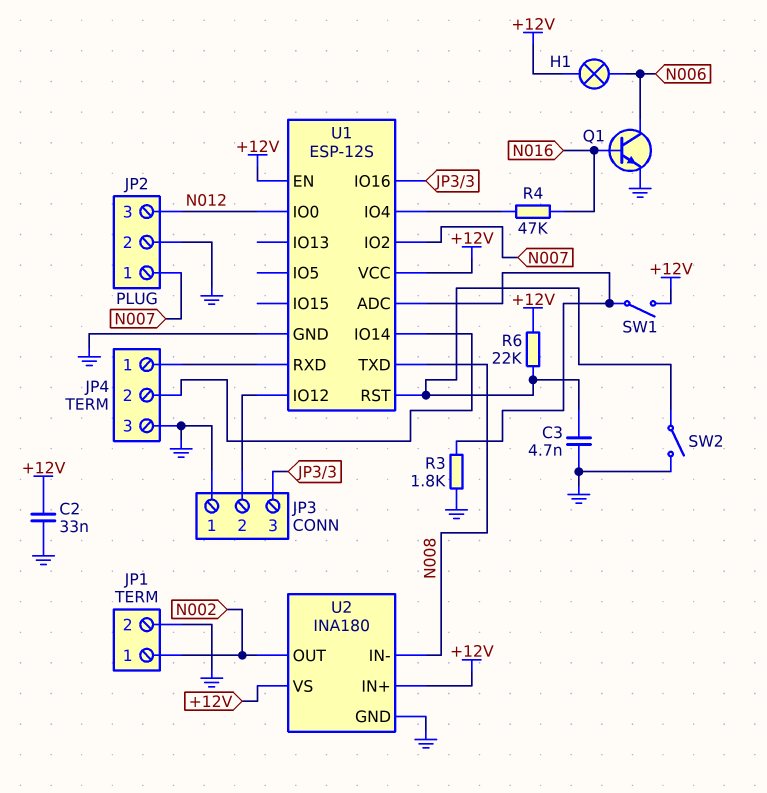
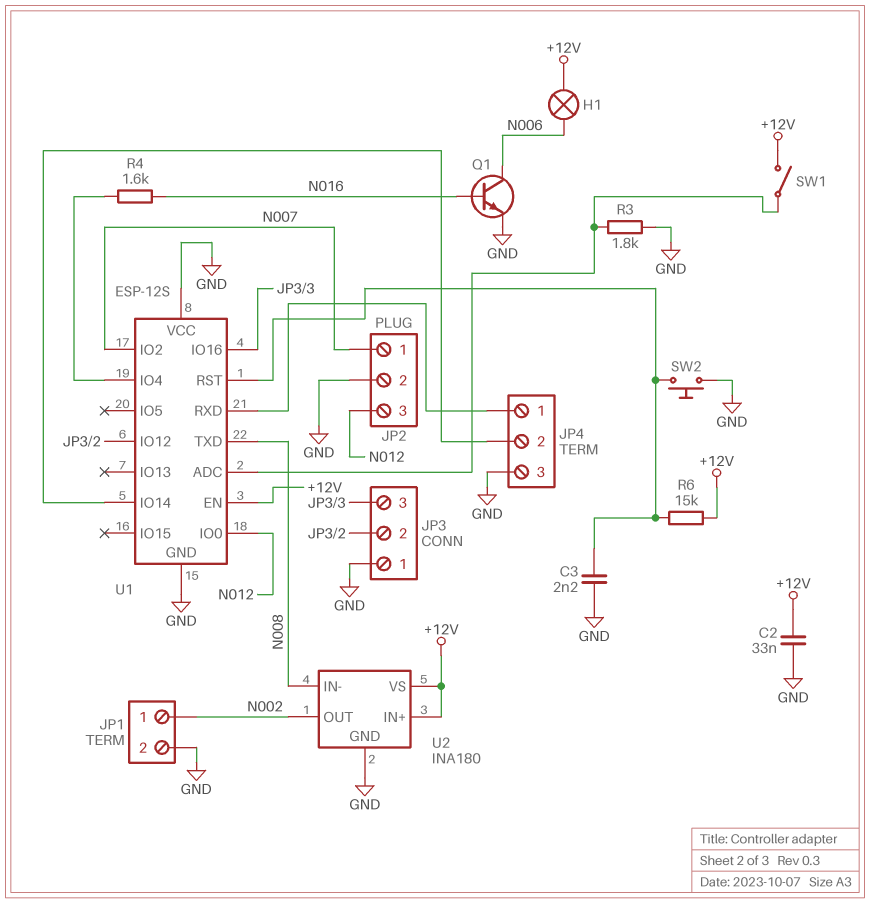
C3: 4.7nF (GND, U1/RST) -> 2.2nF (GND, U1/RST)
R4: 47k (N016, U1/IO4) -> 1.6k (N016, U1/IO4)
R6: 22k (+12V, U1/RST) -> 15k (+12V, U1/RST)
SW2: switch (GND, U1/RST) -> button (GND, U1/RST)
U1 pin VCC: +12V -> GND

